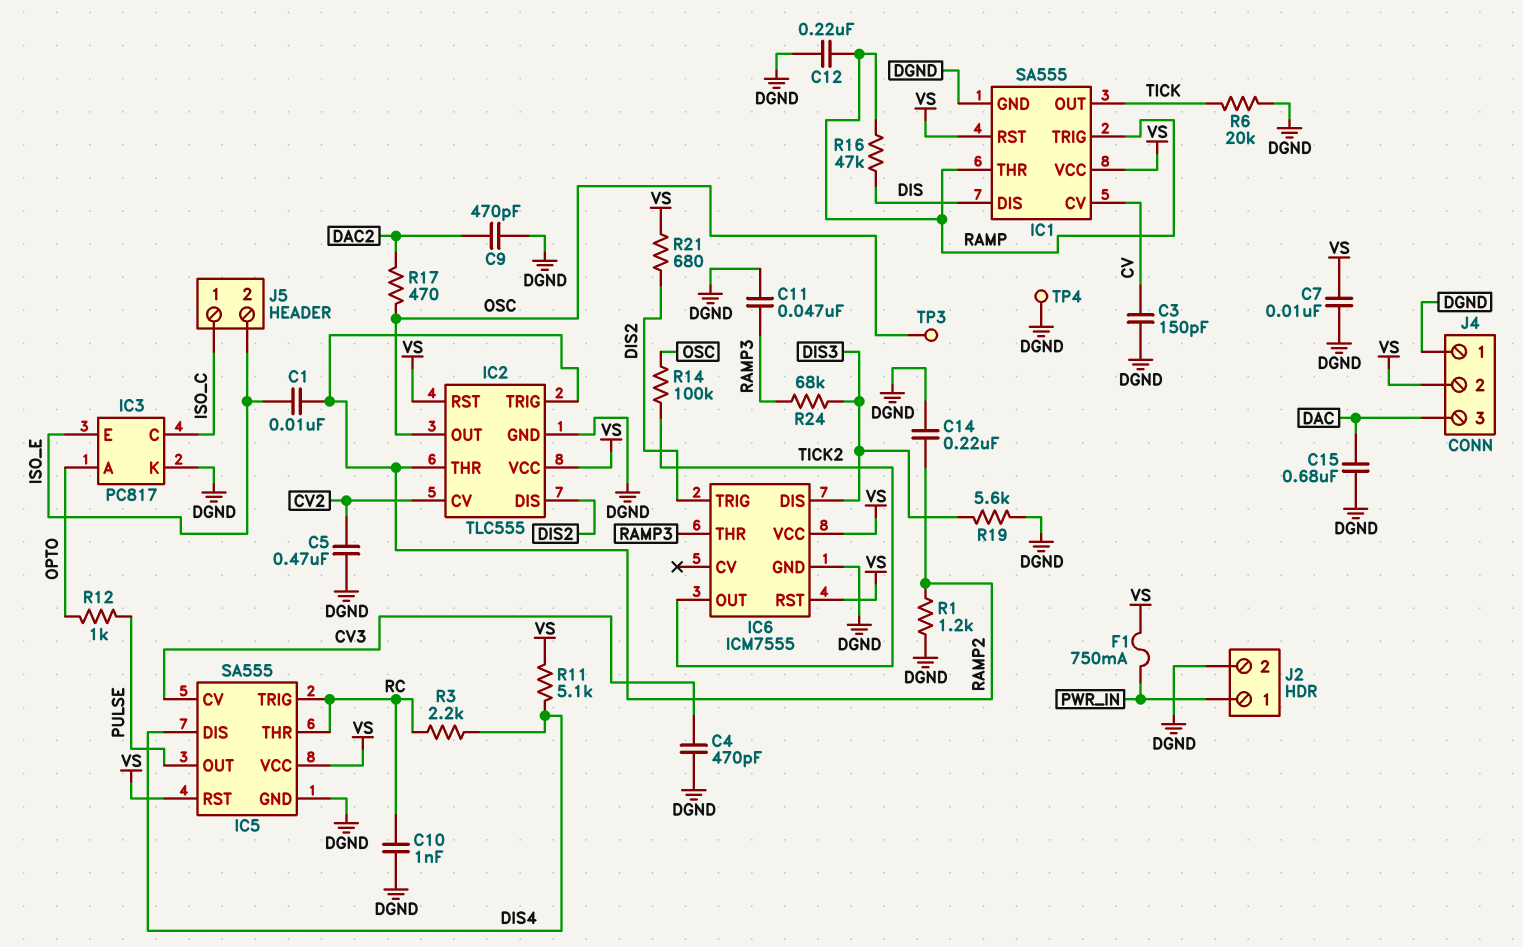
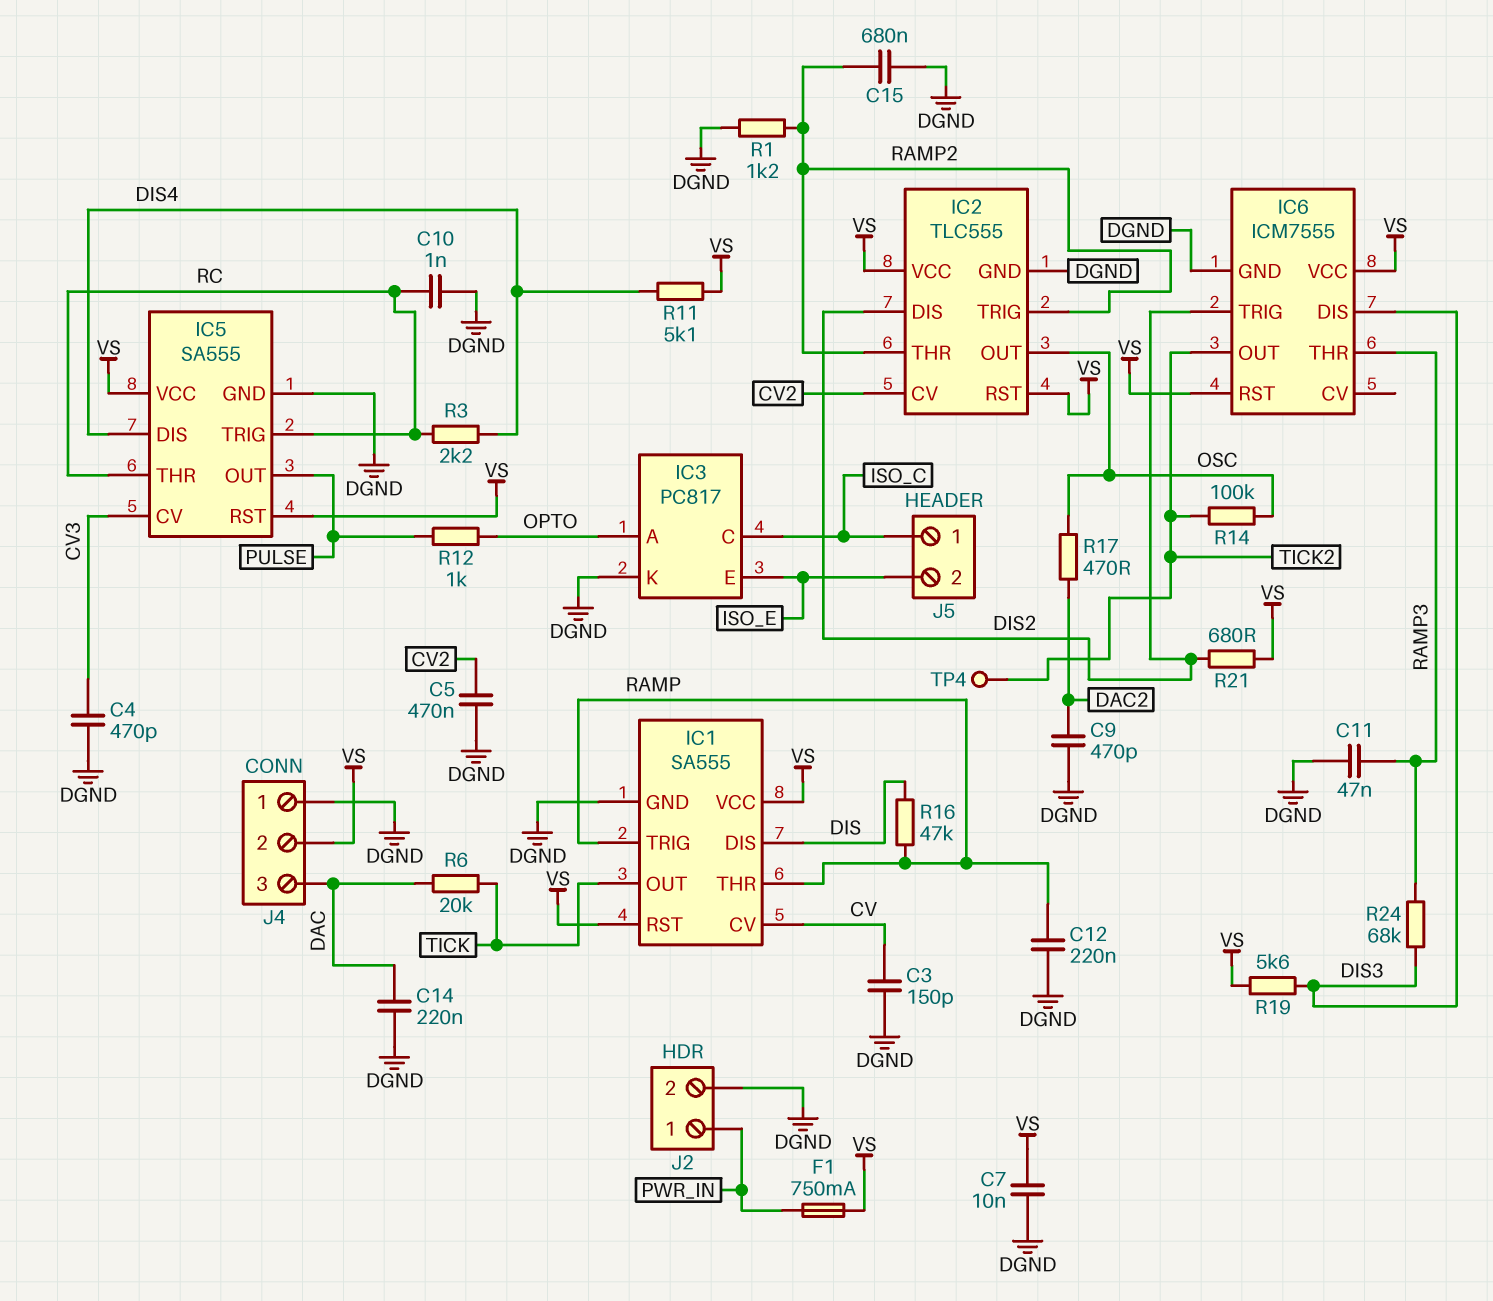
C1: 10nF (ISO_E, RAMP2) -> none
C14: 220nF (DGND, RAMP2) -> 220nF (DAC, DGND)
C15: 680nF (DAC, DGND) -> 680nF (DGND, RAMP2)
R6: 20k (DGND, TICK) -> 20k (DAC, TICK)
R19: 5.6k (DGND, DIS3) -> 5.6k (DIS3, VS)
TP3: test point (OSC) -> none
TP4: test point (DGND) -> test point (TICK2)

